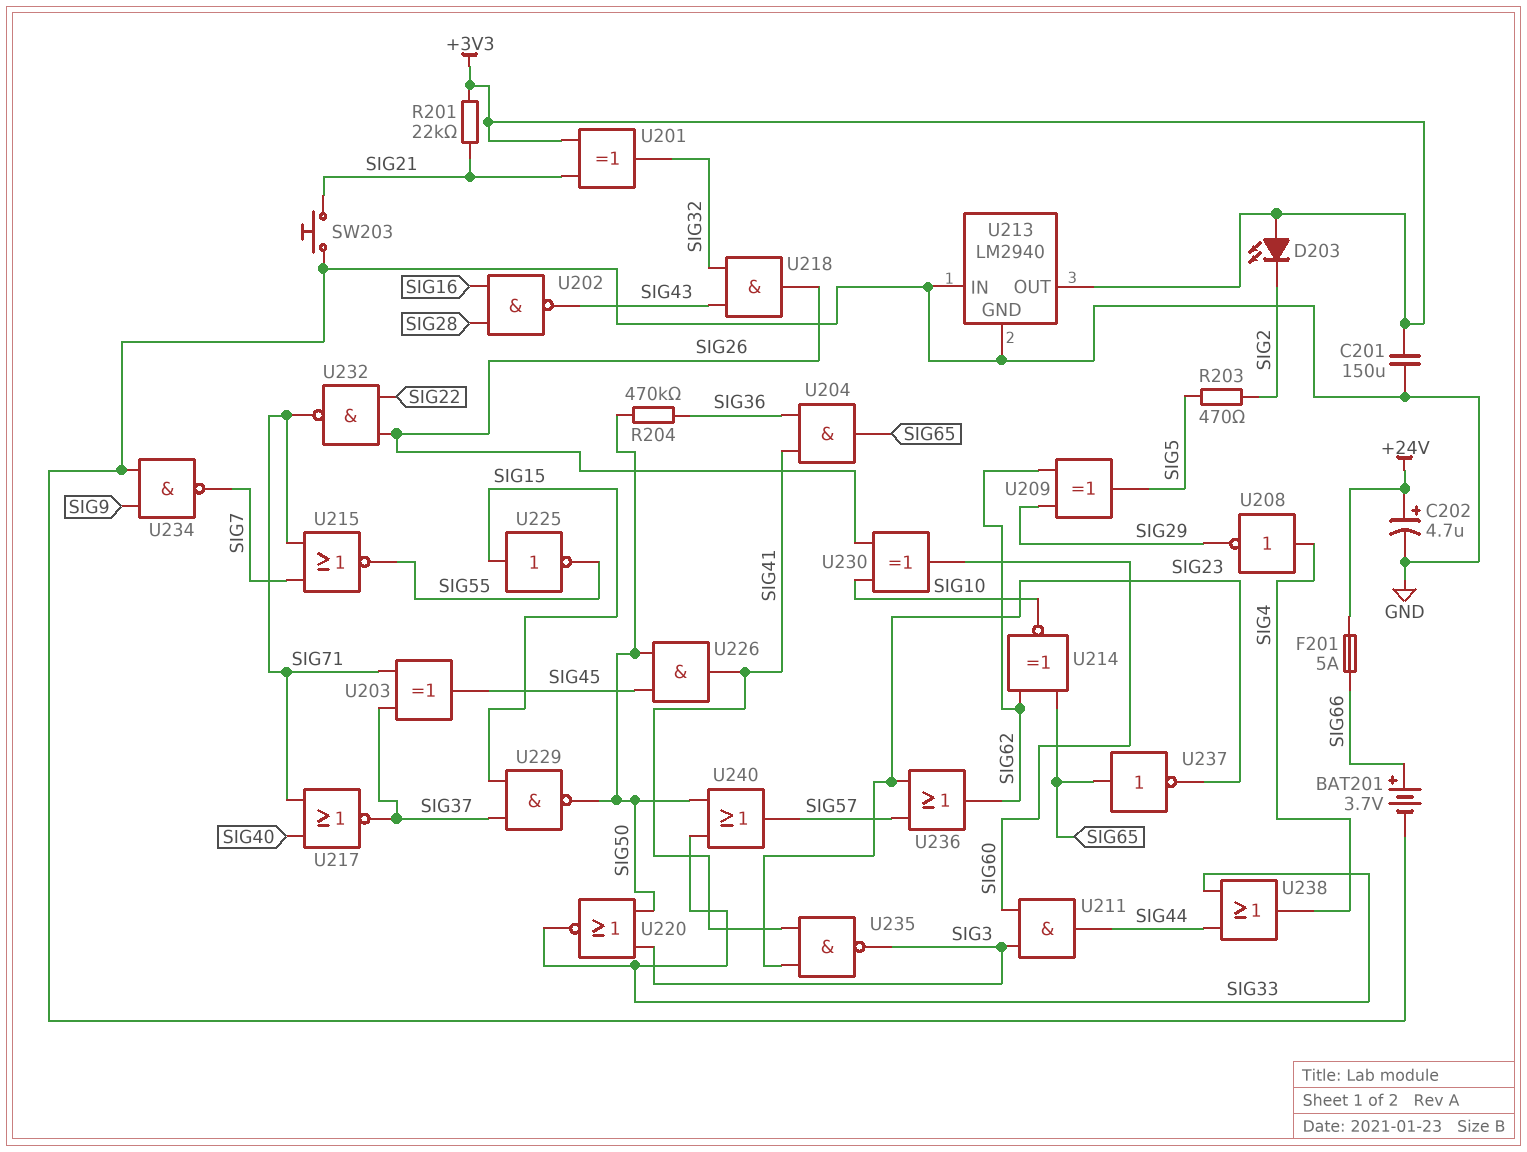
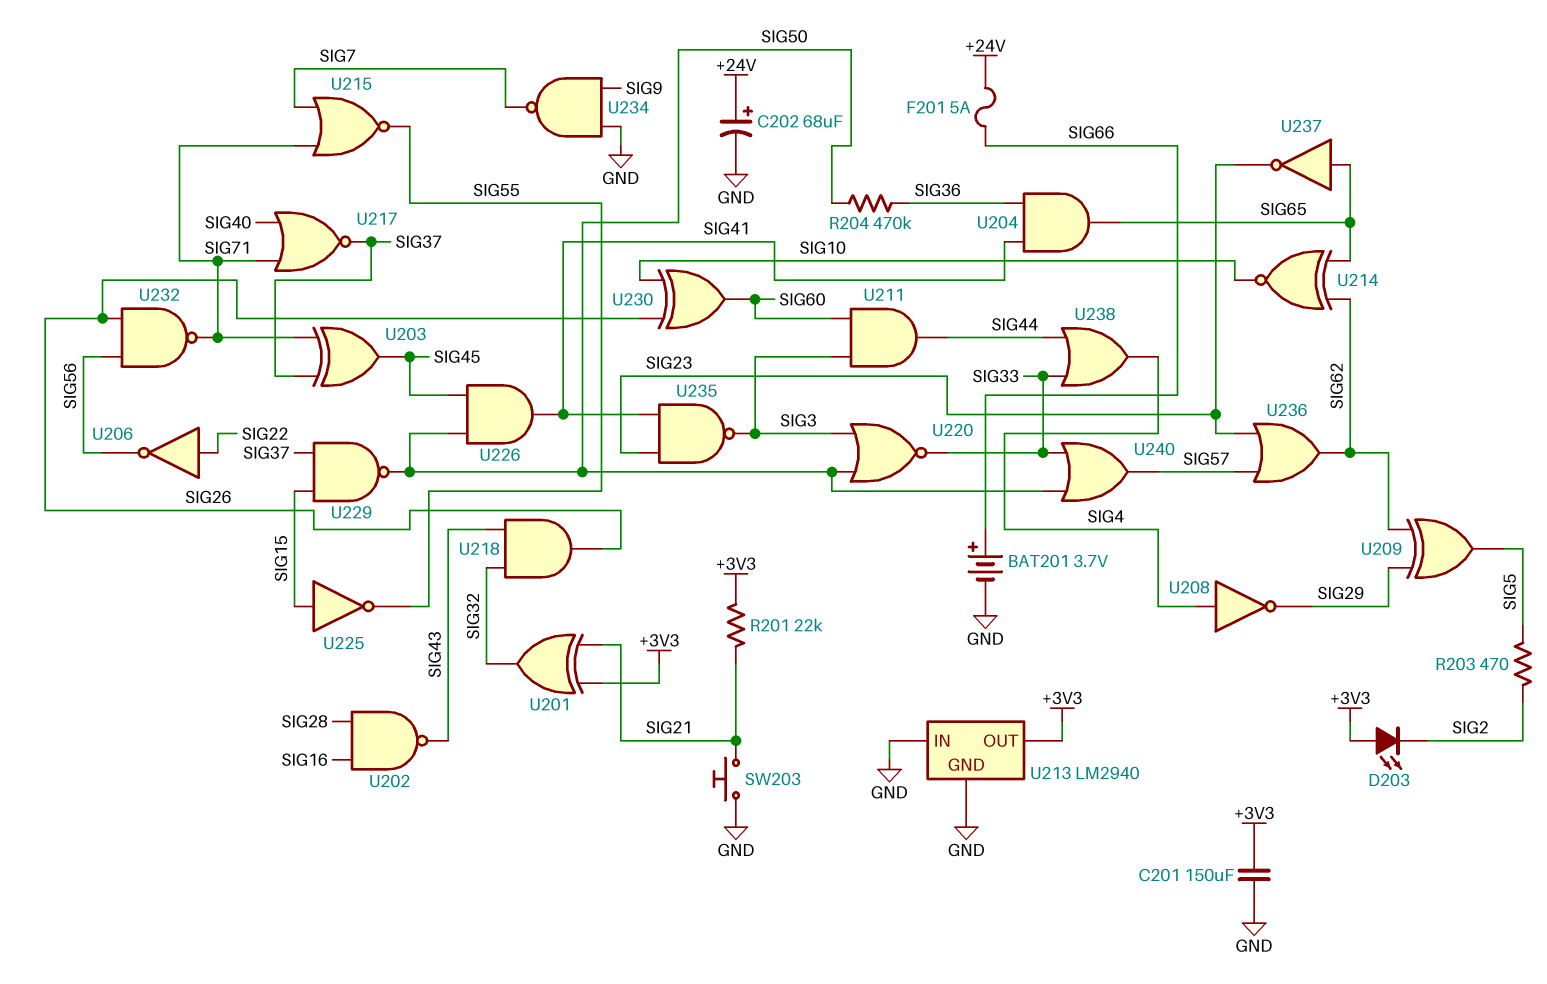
C202: 4.7uF (plus +24V, minus GND) -> 68uF (plus +24V, minus GND)
U206: none -> NOT (in SIG22, out SIG56)
U232: NAND (in SIG22, in SIG26, out SIG71) -> NAND (in SIG26, in SIG56, out SIG71)

